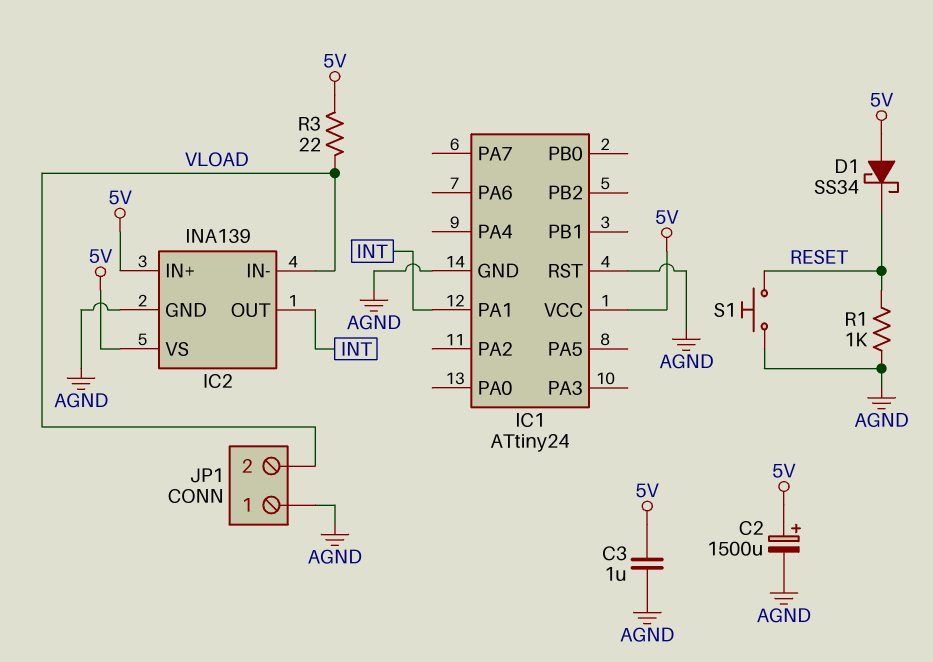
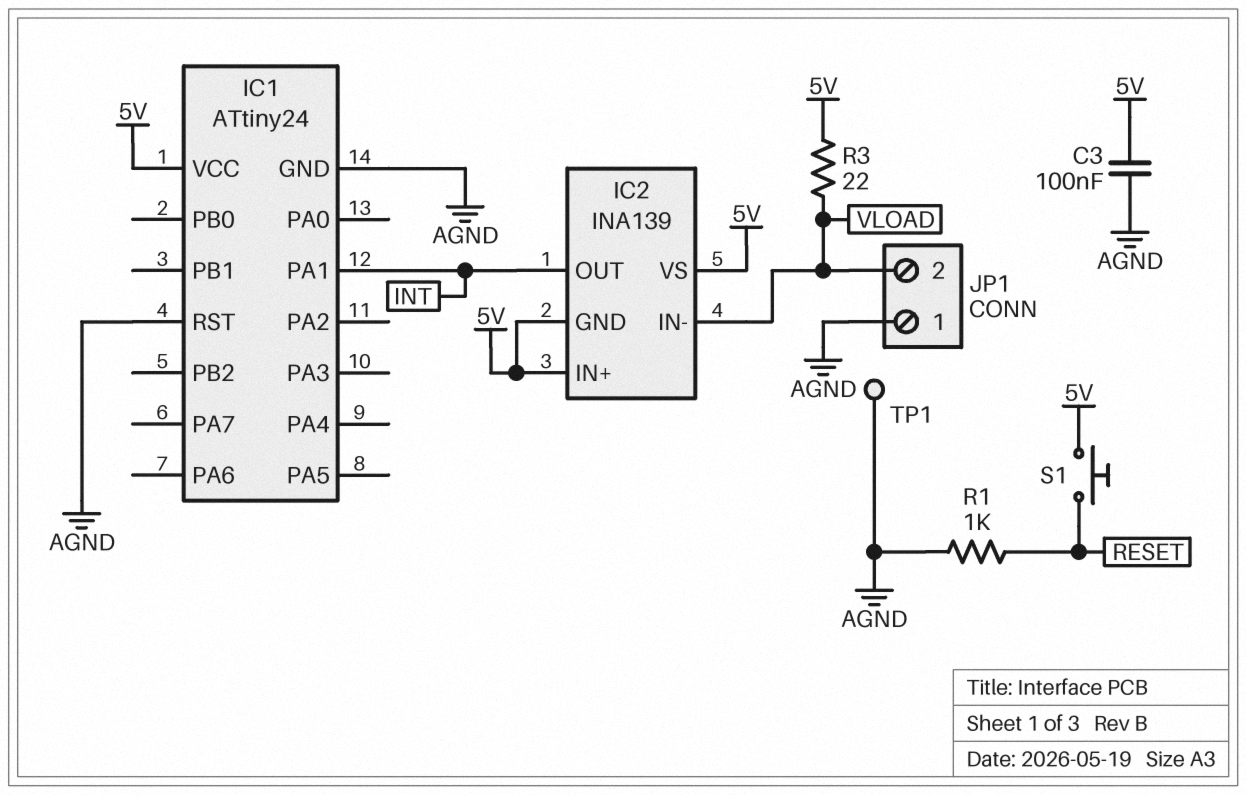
C2: 1500uF (plus 5V, minus AGND) -> none
C3: 1uF (5V, AGND) -> 100nF (5V, AGND)
D1: schottky SS34 (A 5V, K RESET) -> none
IC2 pin GND: AGND -> 5V
S1: button (AGND, RESET) -> button (5V, RESET)
TP1: none -> test point (AGND)

